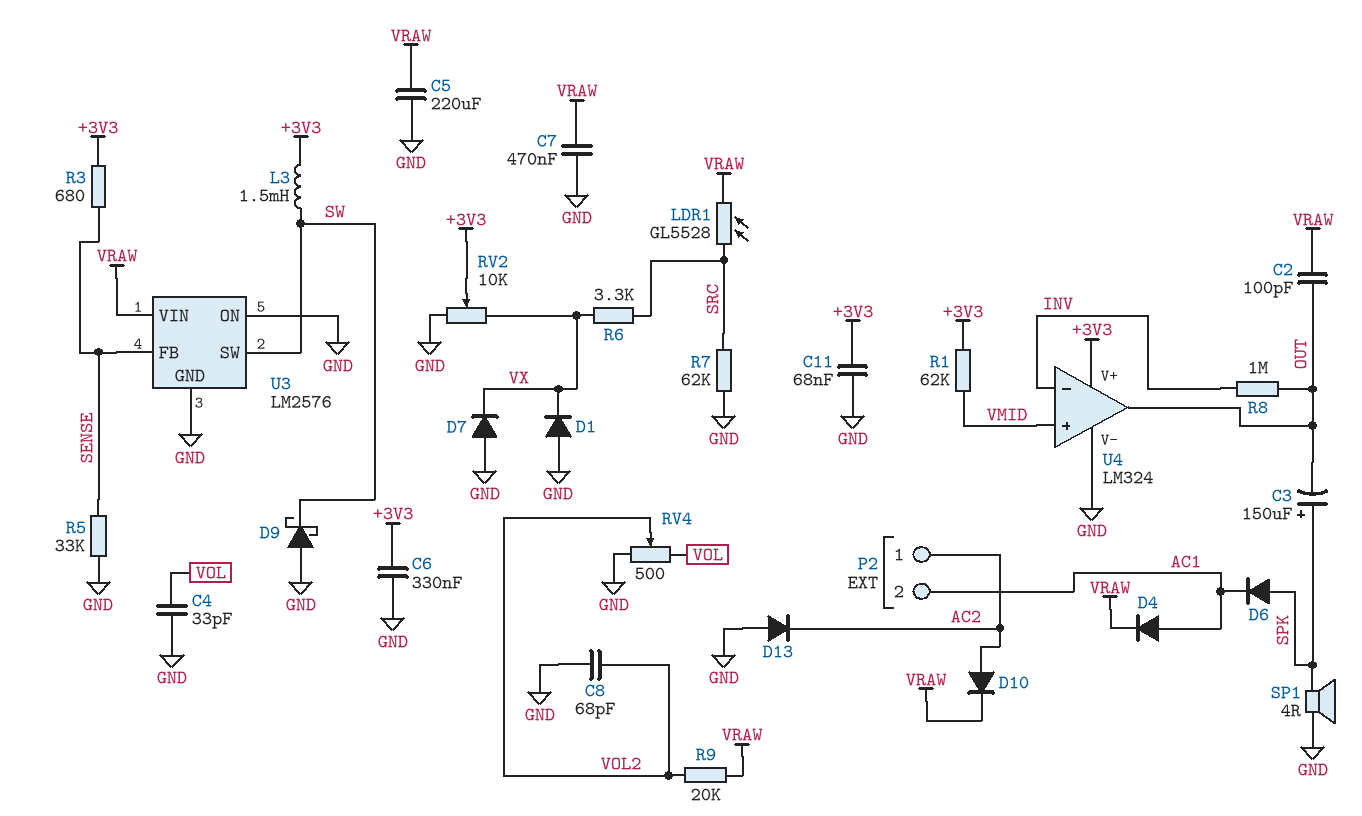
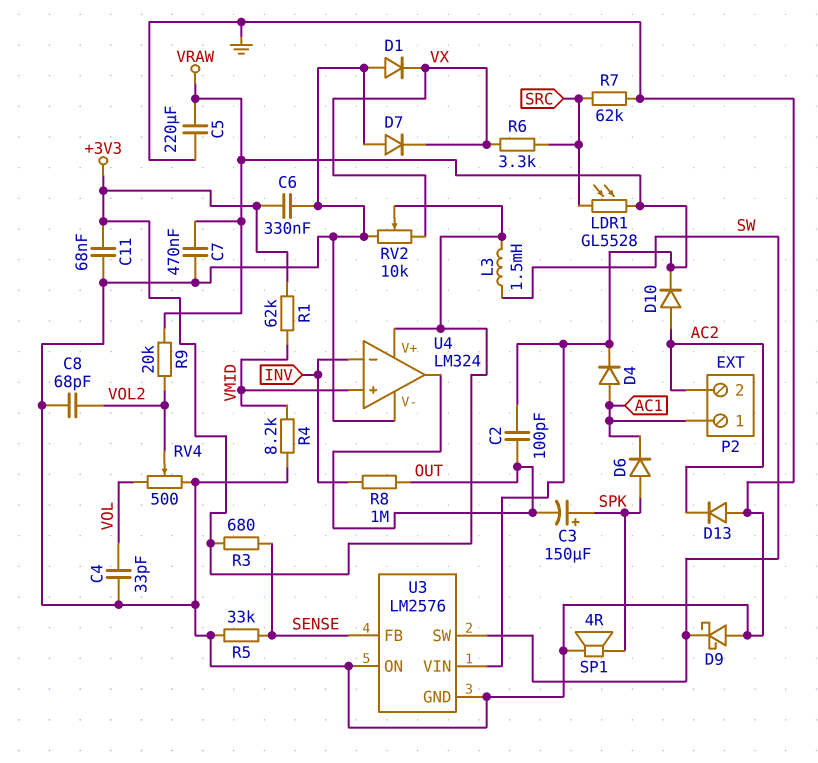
P2 pin 1: AC2 -> AC1
P2 pin 2: AC1 -> AC2
R4: none -> 8.2k (GND, VMID)

